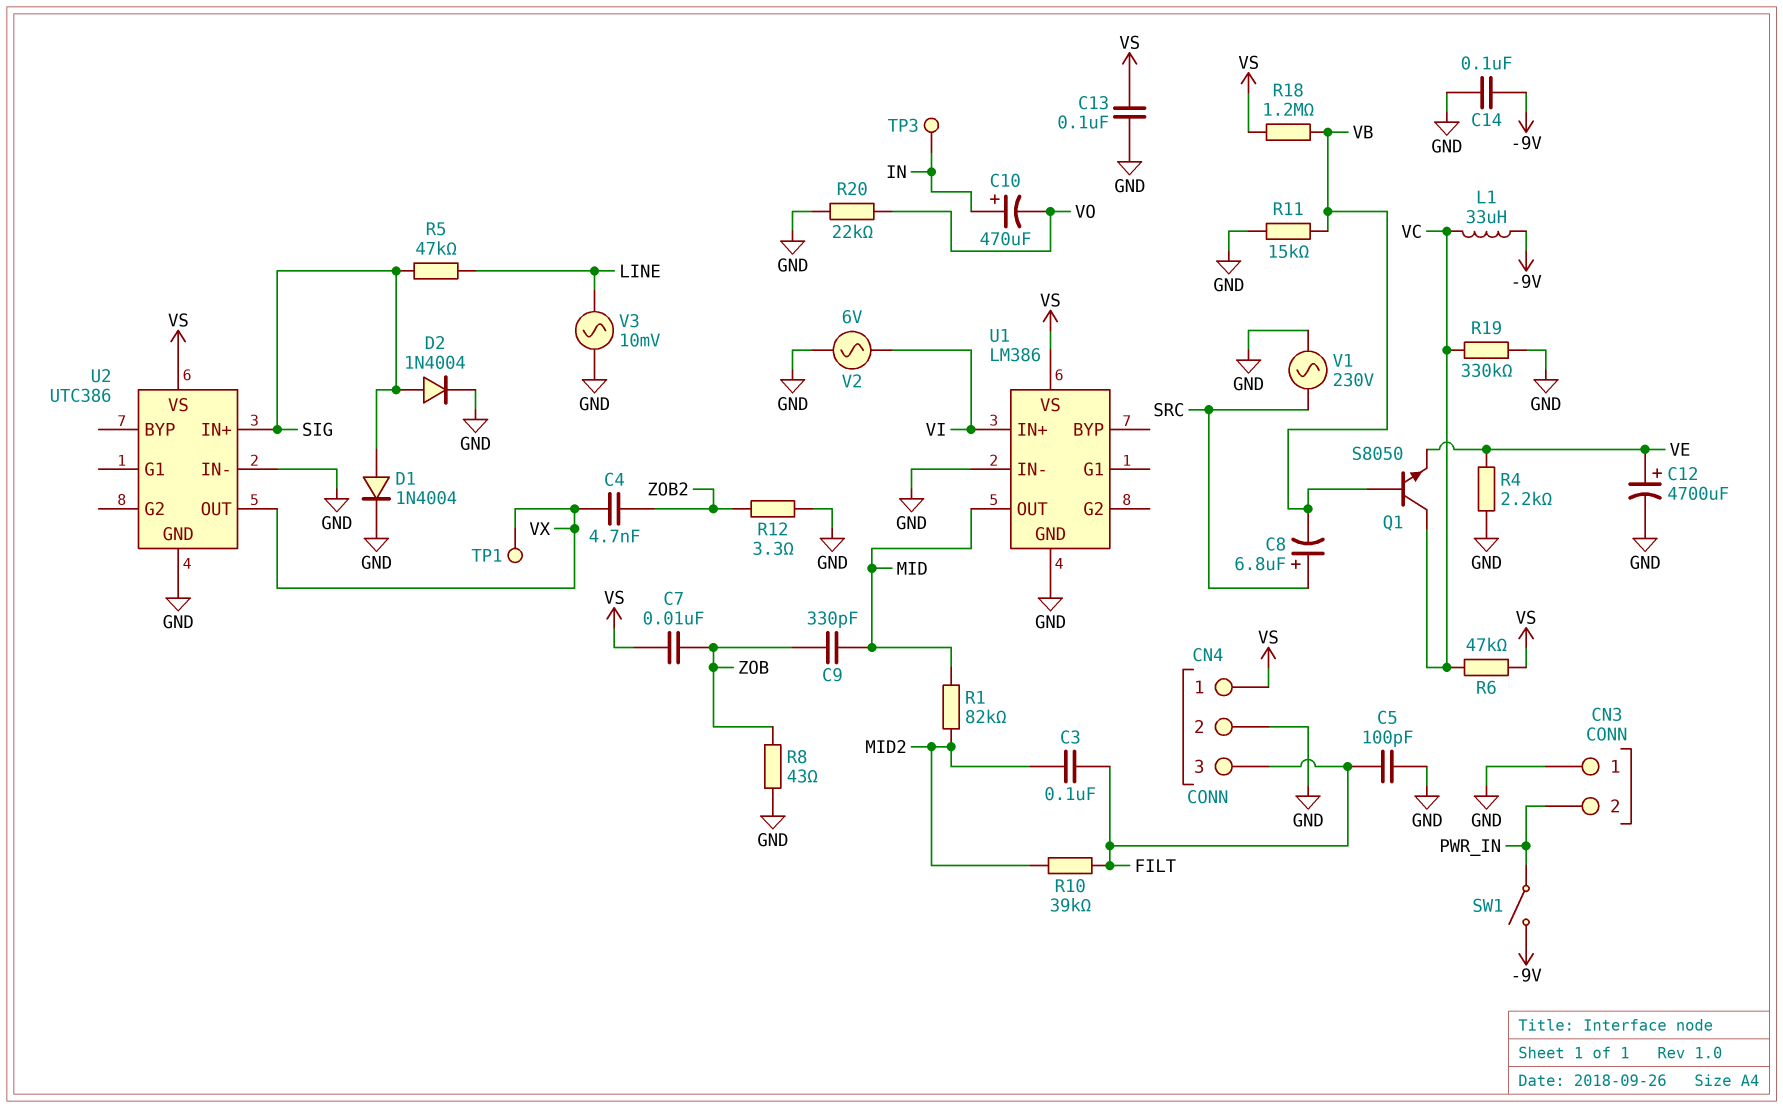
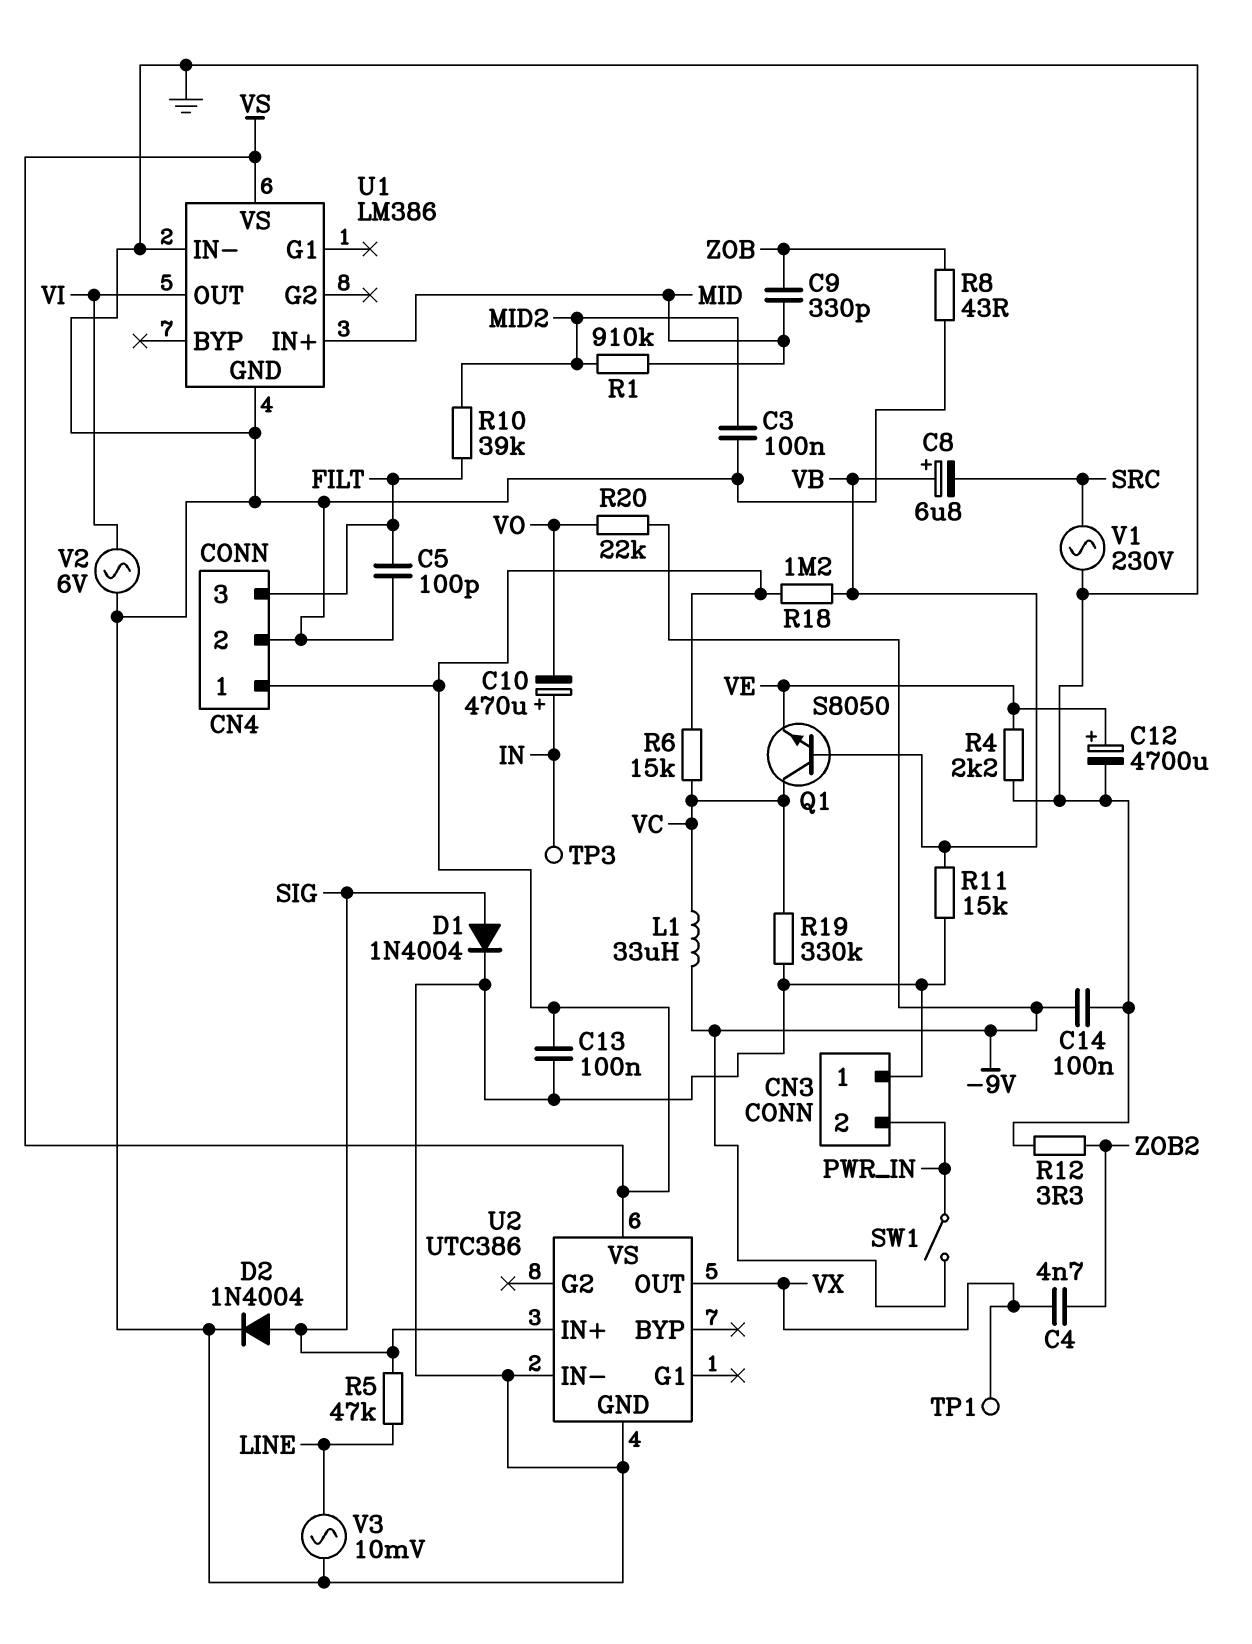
C3: 100nF (FILT, MID2) -> 100nF (GND, MID2)
C7: 10nF (VS, ZOB) -> none
C8: 6.8uF (plus SRC, minus VB) -> 6.8uF (plus VB, minus SRC)
R1: 82k (MID, MID2) -> 910k (MID, MID2)
R6: 47k (VC, VS) -> 15k (VC, VS)
R20: 22k (GND, VO) -> 22k (-9V, VO)
U1 pin IN+: VI -> MID
U1 pin OUT: MID -> VI

